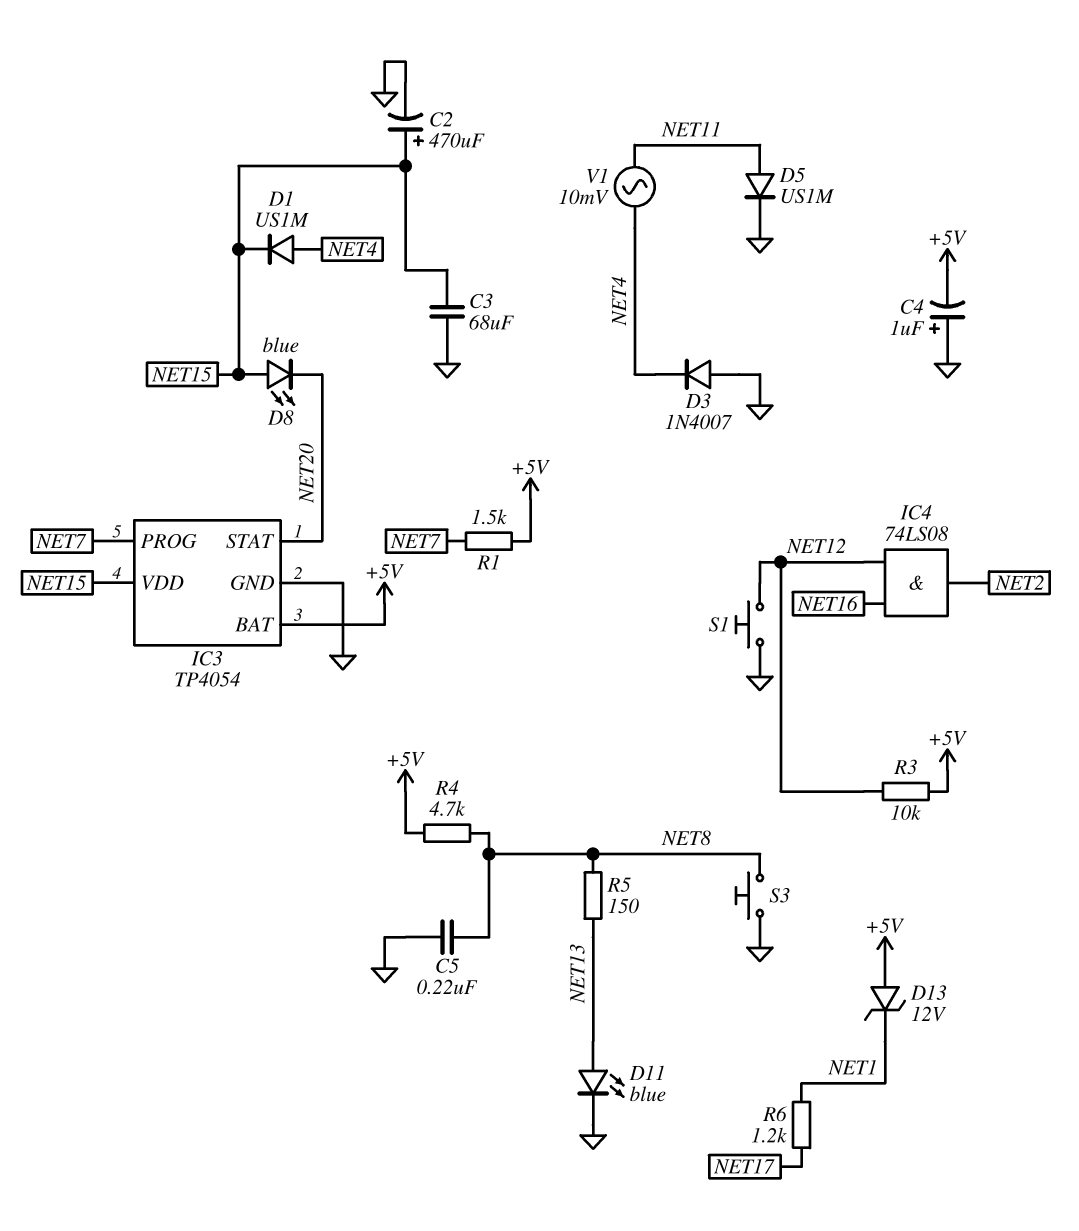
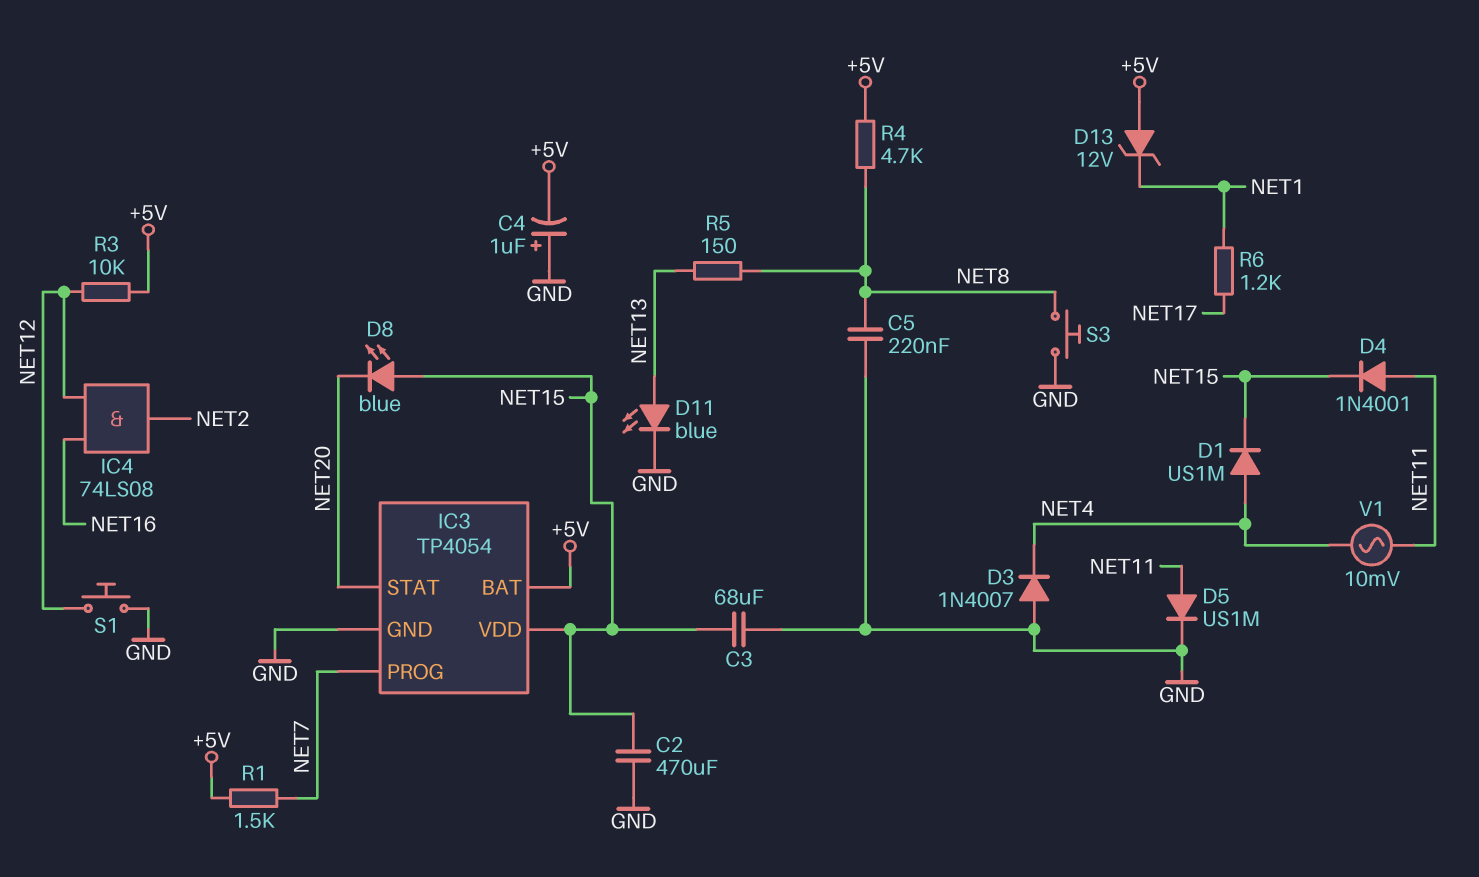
C2: 470uF (plus NET15, minus GND) -> 470uF (GND, NET15)
D4: none -> diode 1N4001 (A NET11, K NET15)

